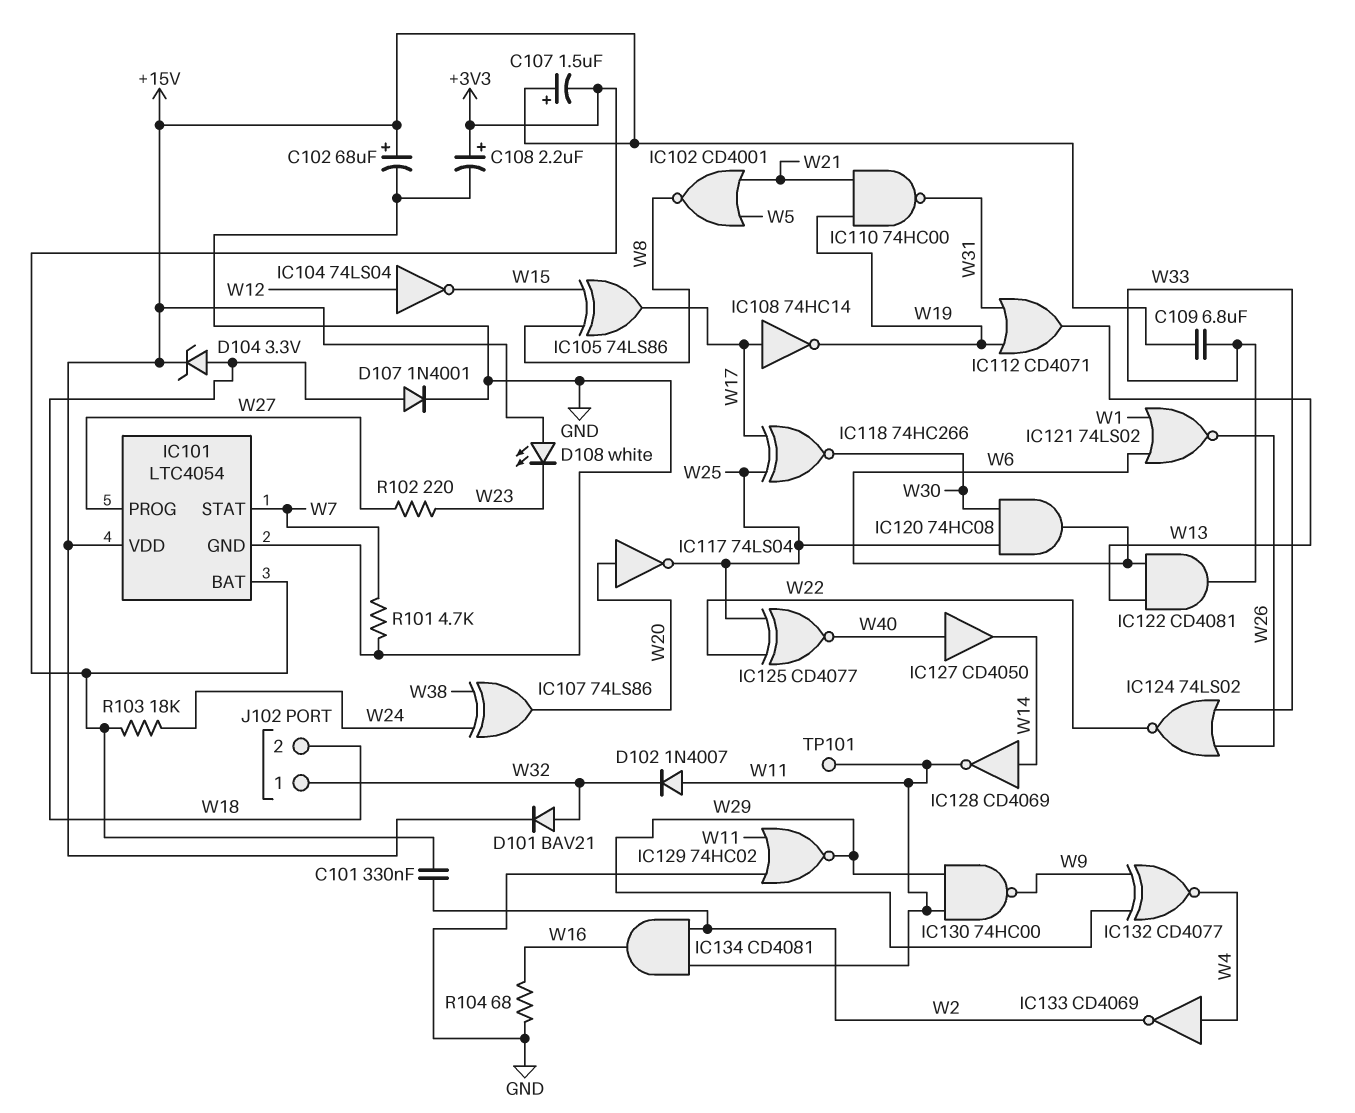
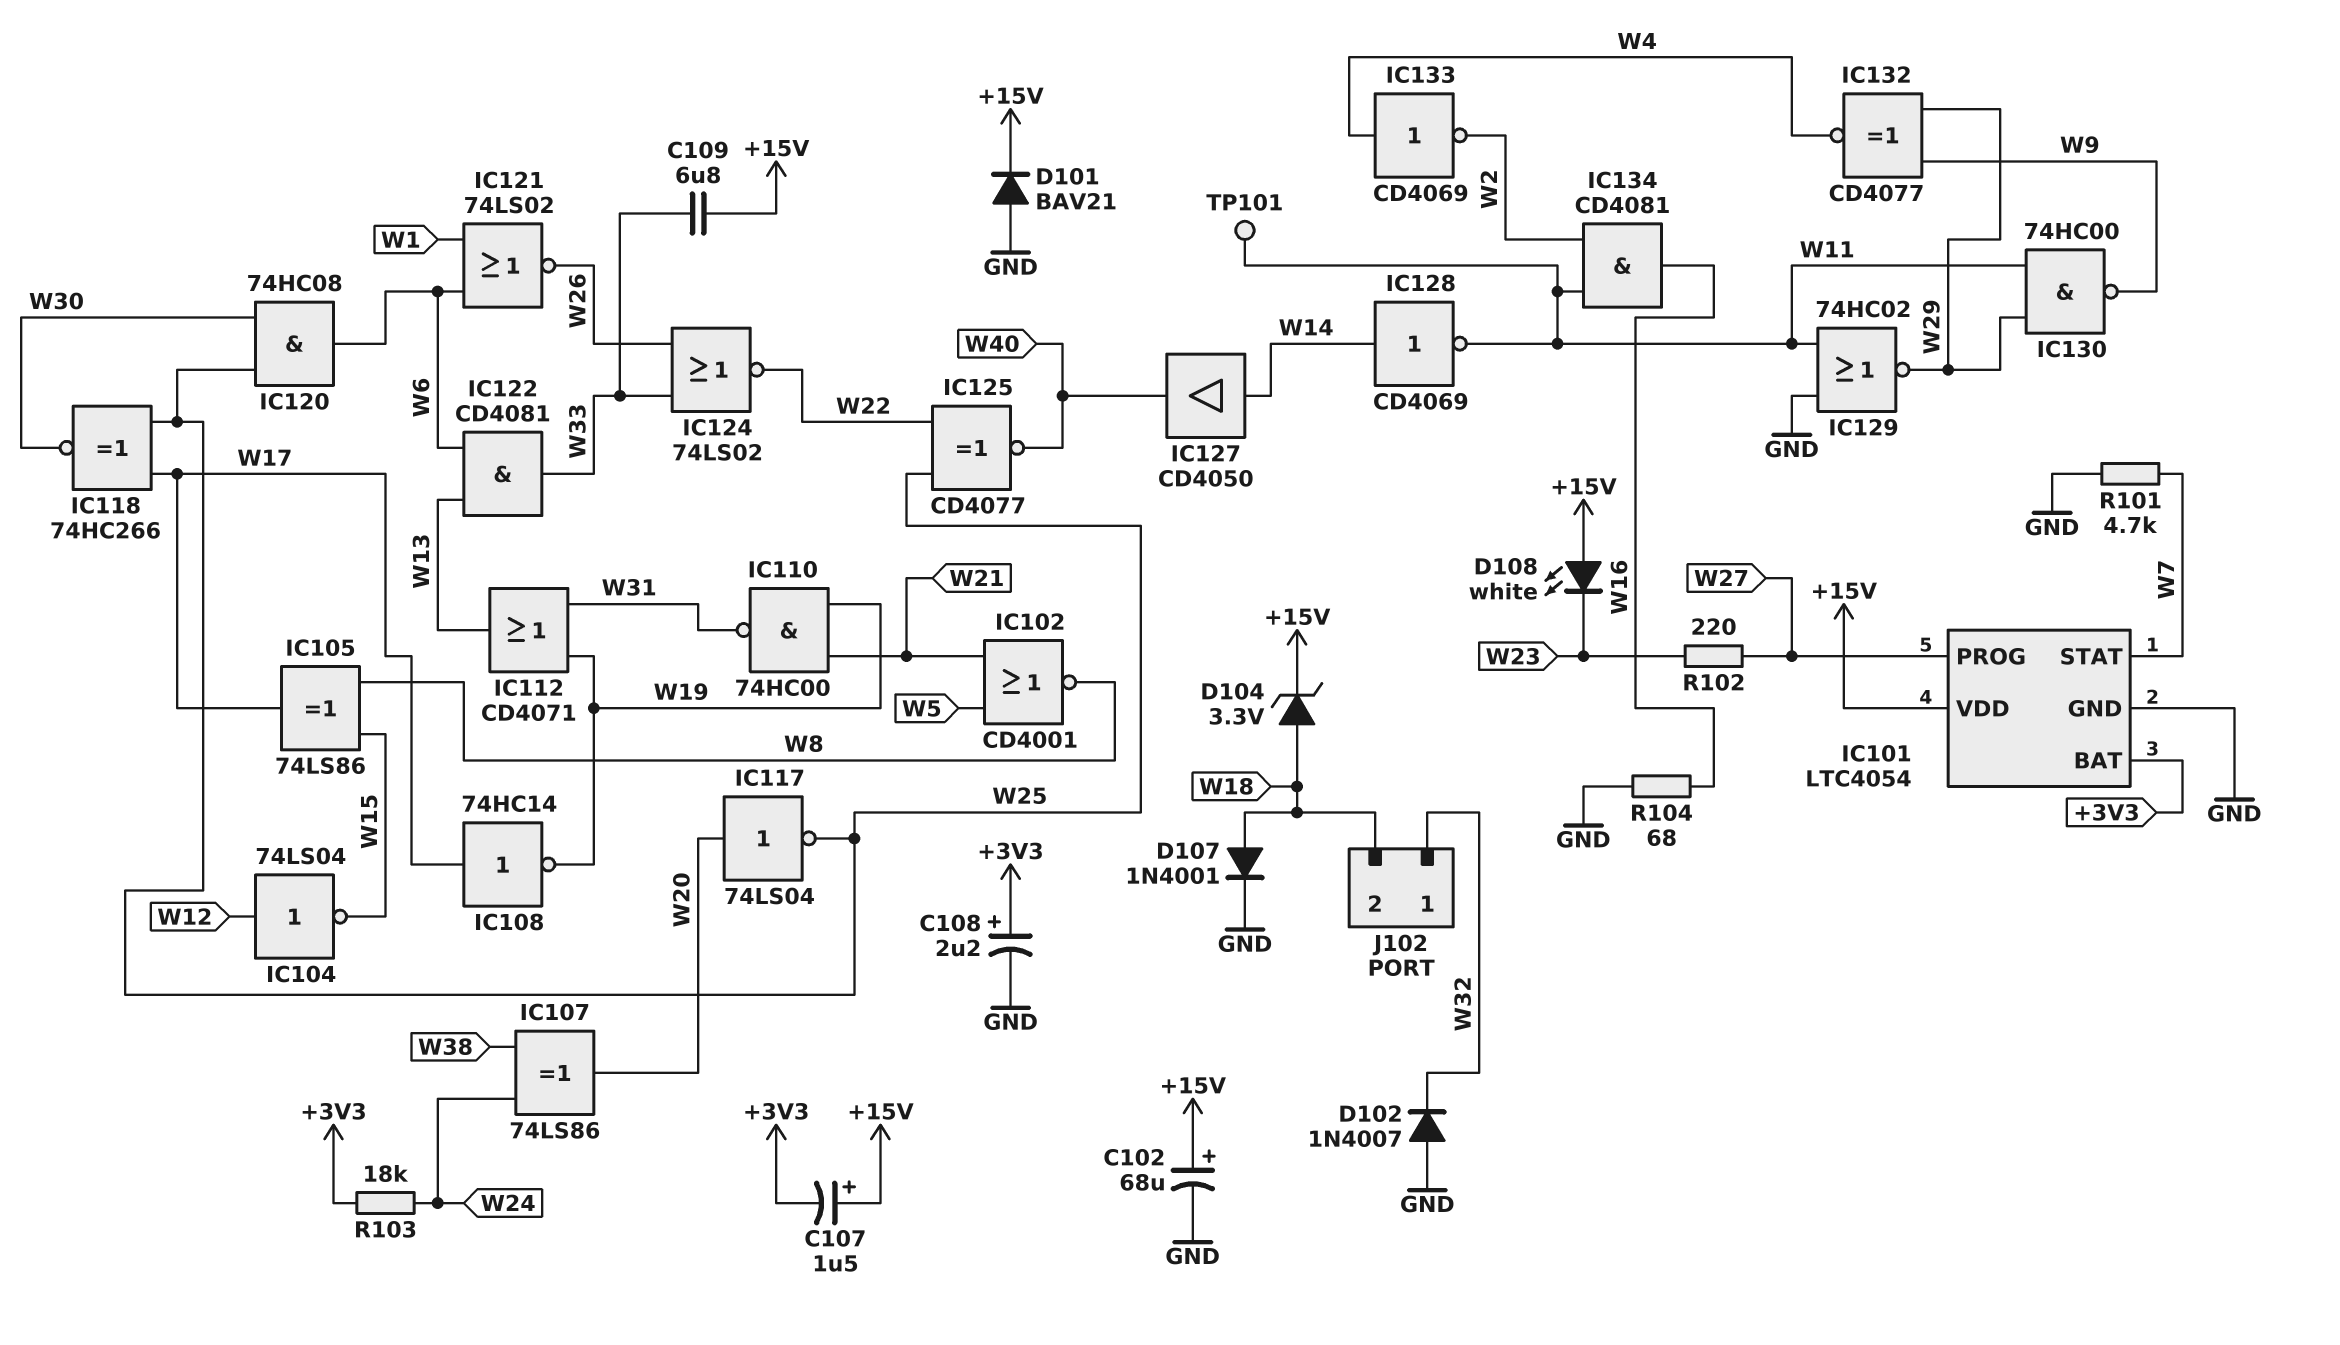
C101: 330nF (+3V3, W2) -> none
D101: diode BAV21 (A W32, K +15V) -> diode BAV21 (A GND, K +15V)
D102: diode 1N4007 (A W11, K W32) -> diode 1N4007 (A GND, K W32)
IC127: buffer CD4050 (in W40, out W14) -> buffer CD4050 (in W14, out W40)

